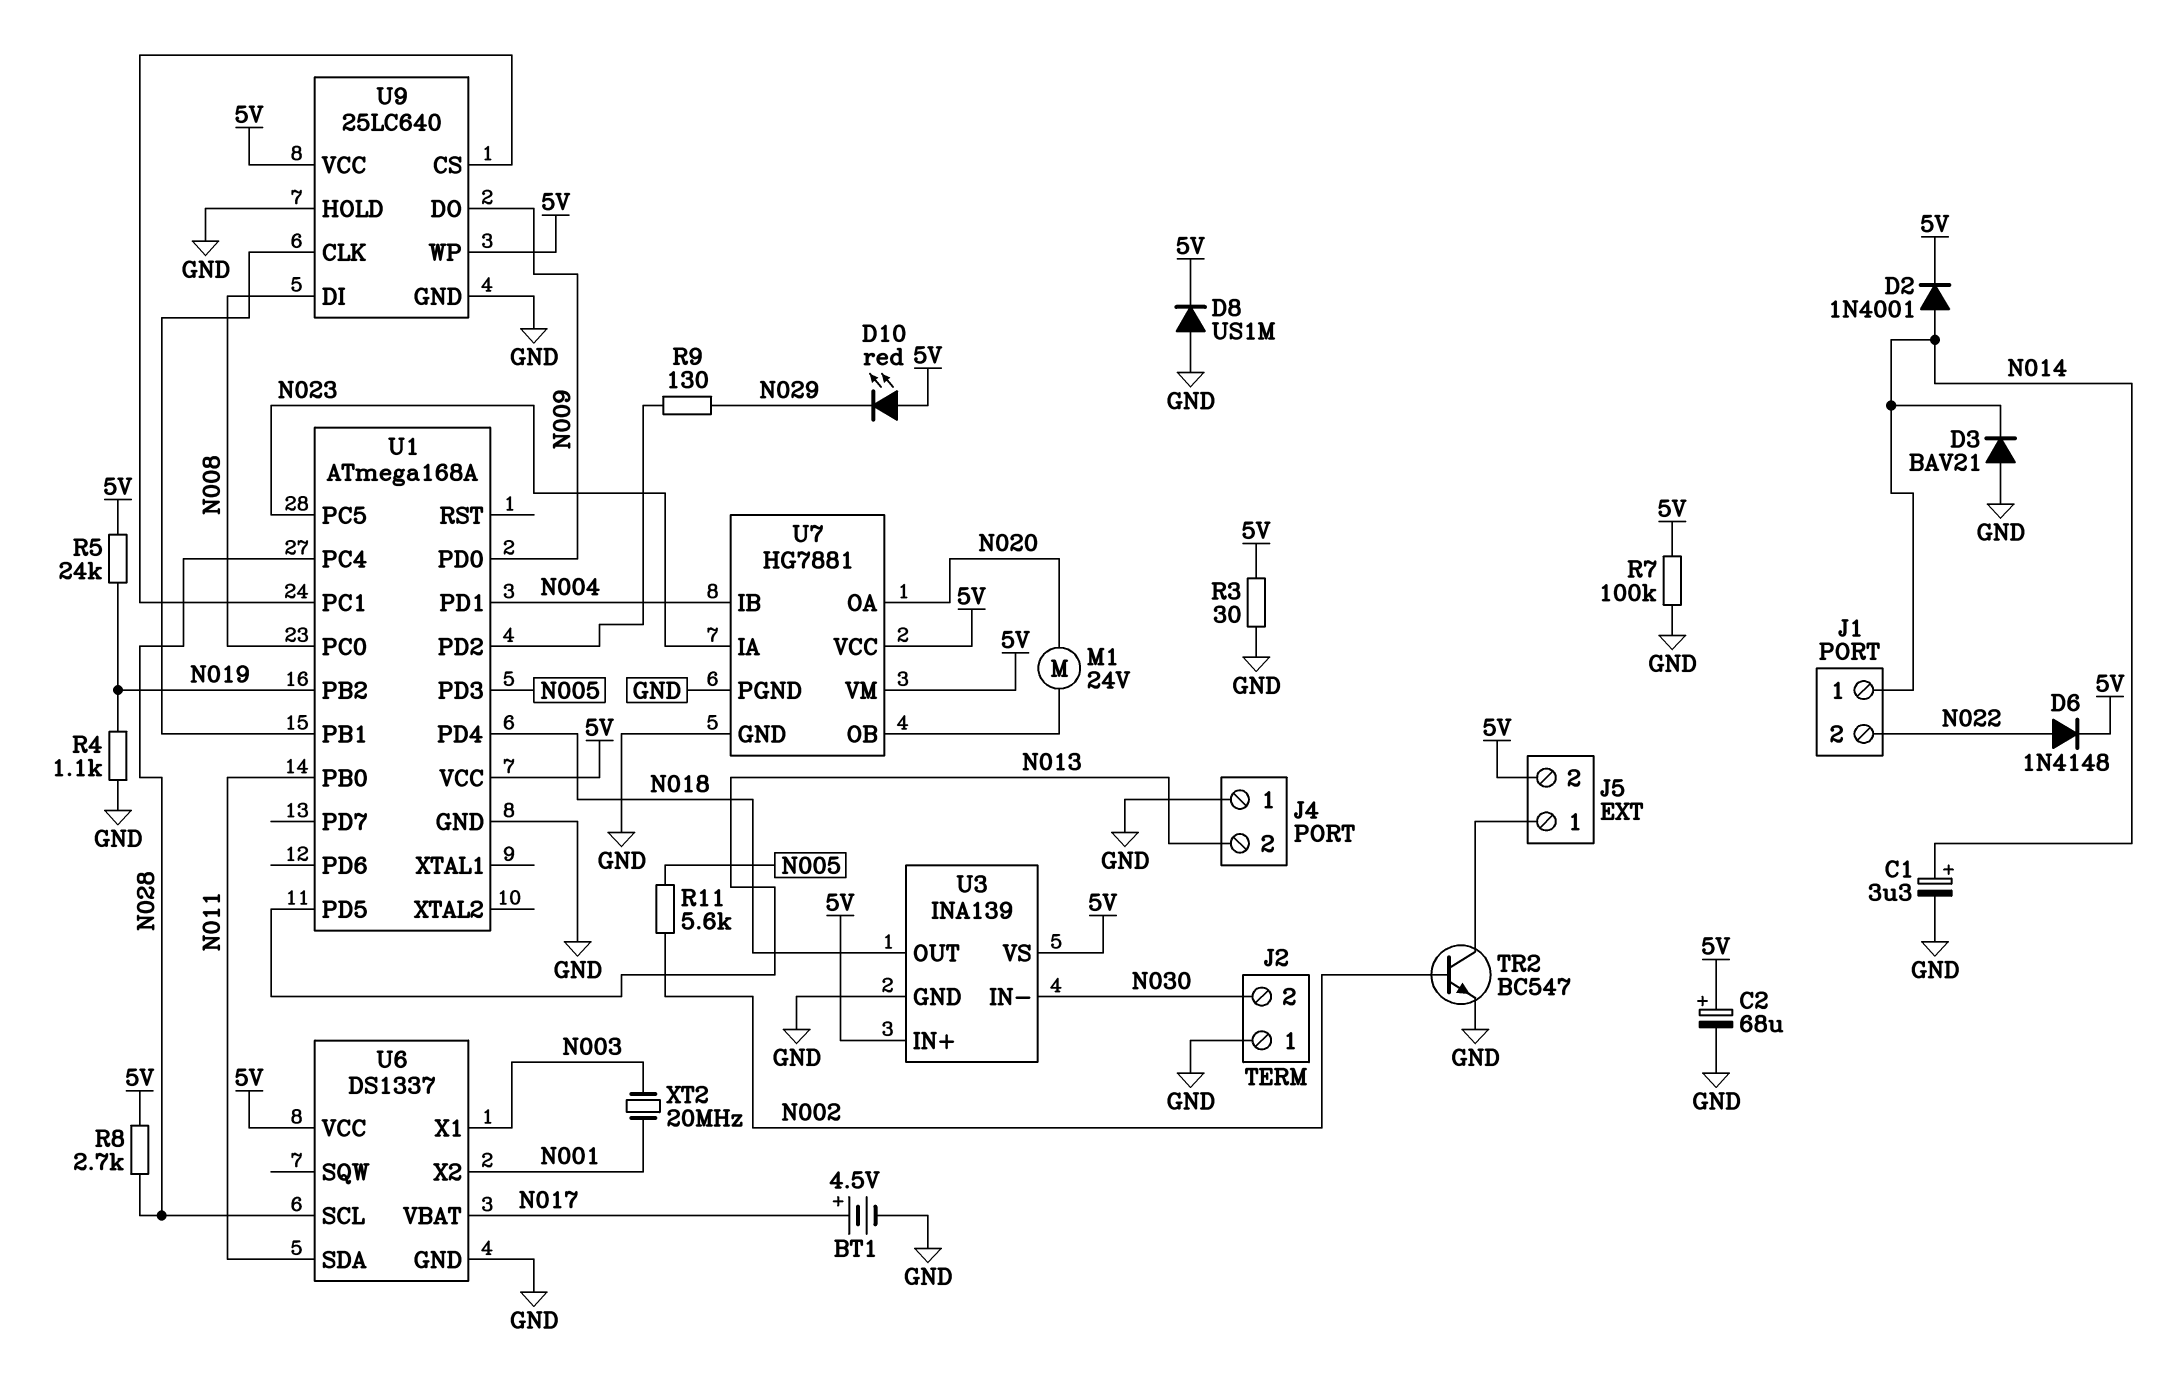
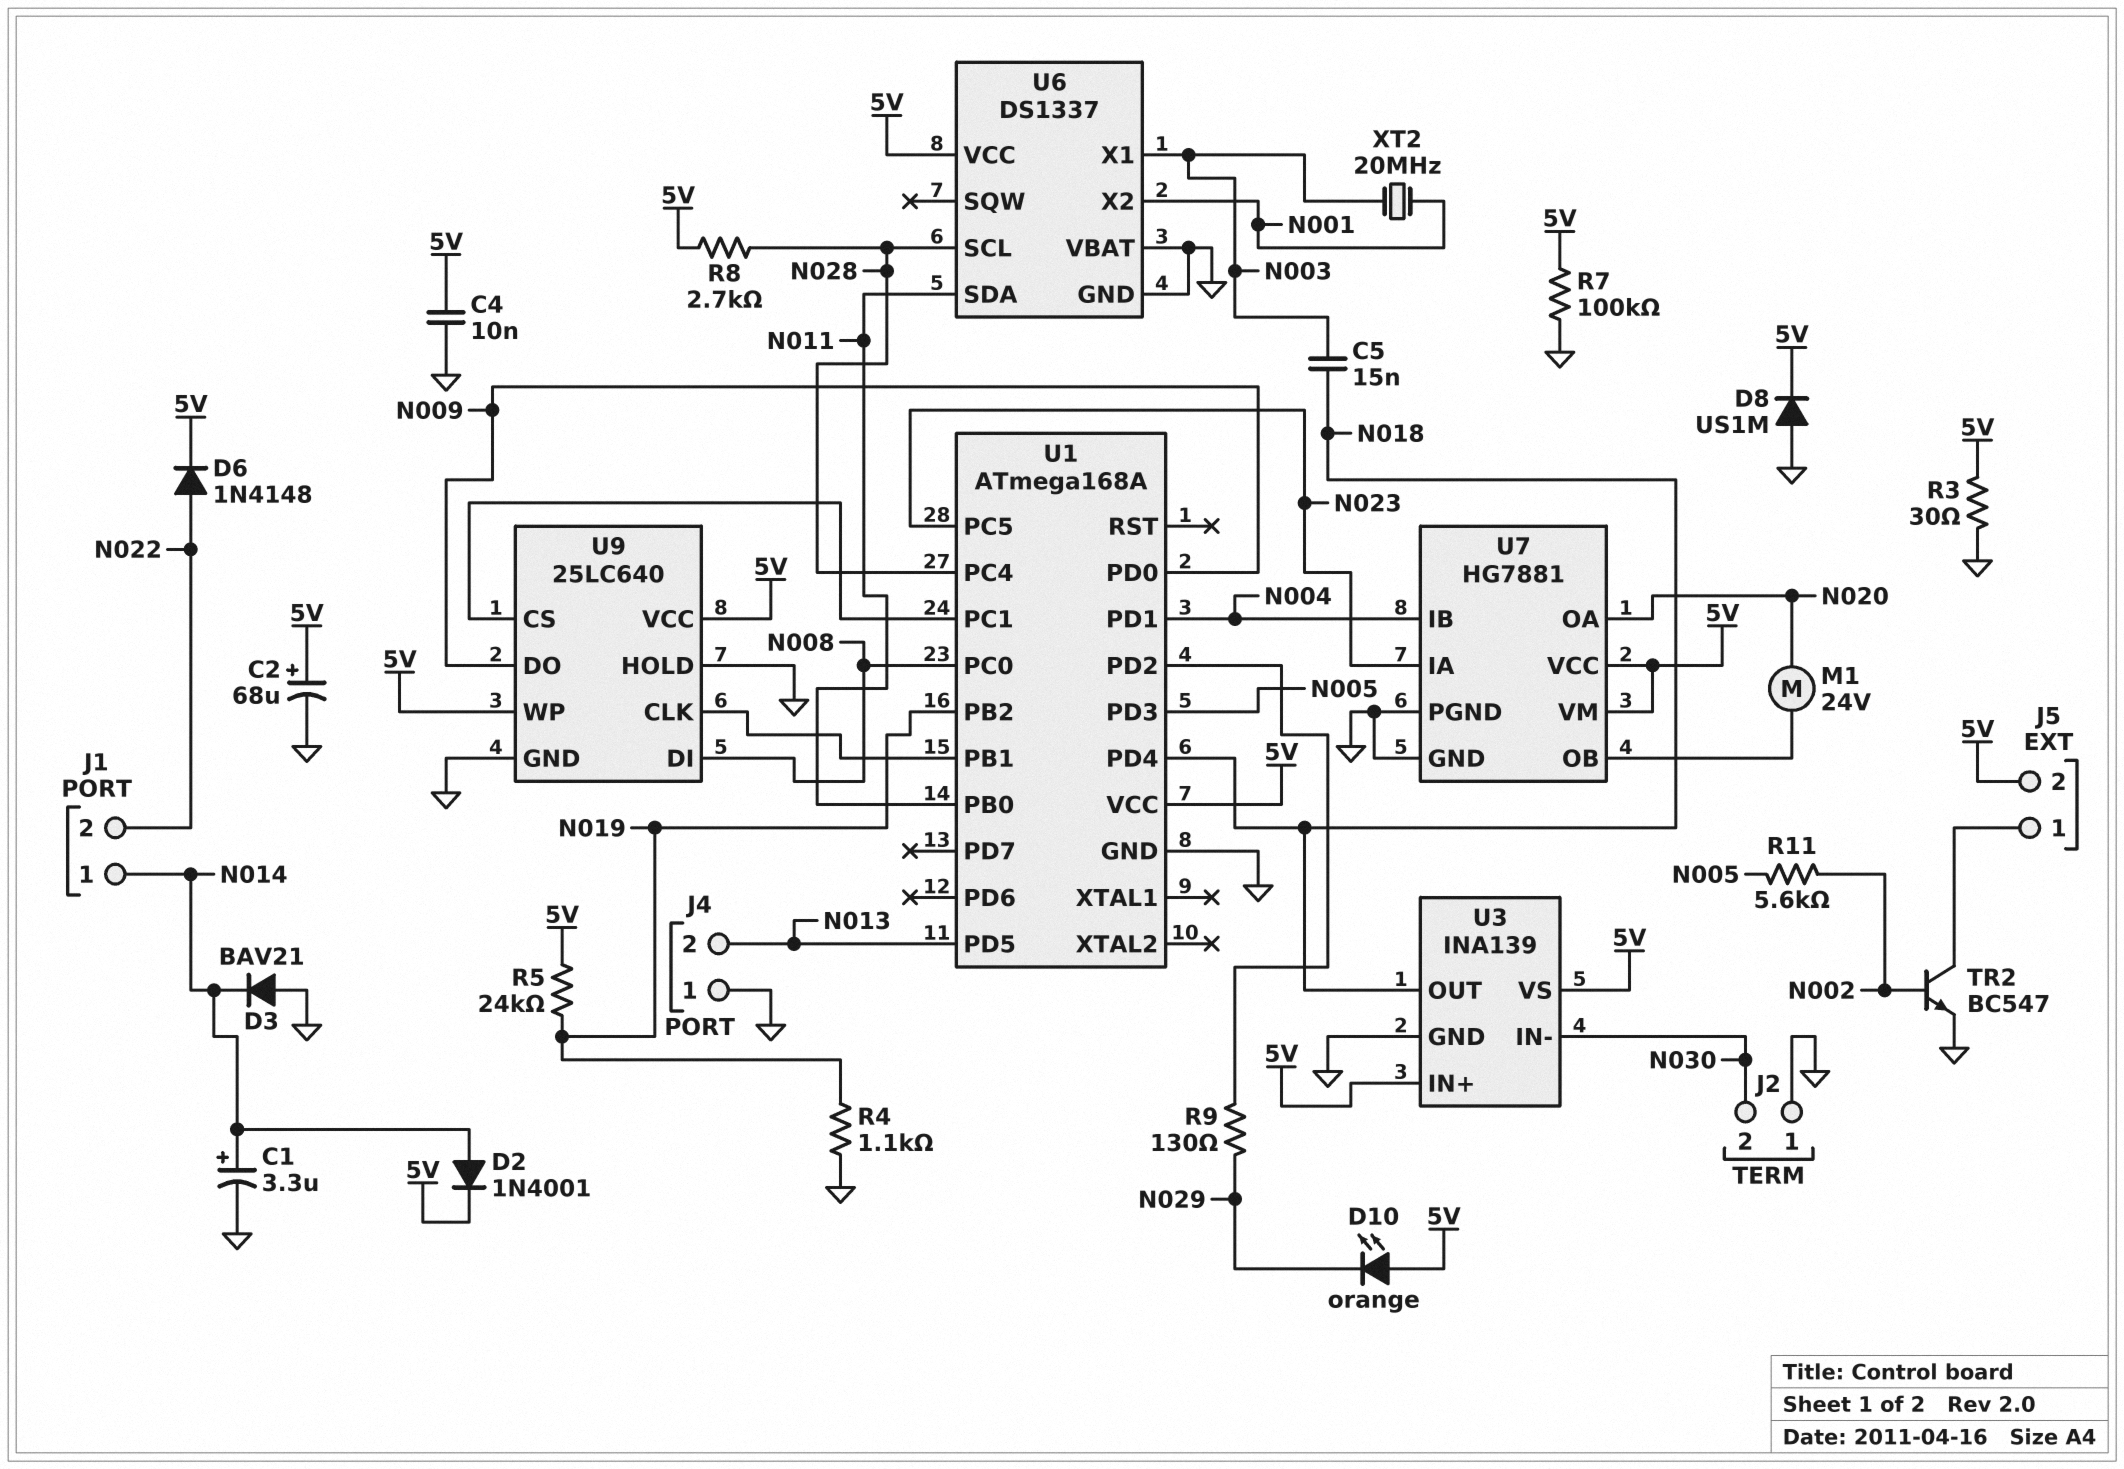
BT1: 4.5V (plus N017, minus GND) -> none
C4: none -> 10nF (5V, GND)
C5: none -> 15nF (N003, N018)
D10: LED red (A 5V, K N029) -> LED orange (A 5V, K N029)
U6 pin VBAT: N017 -> GND

